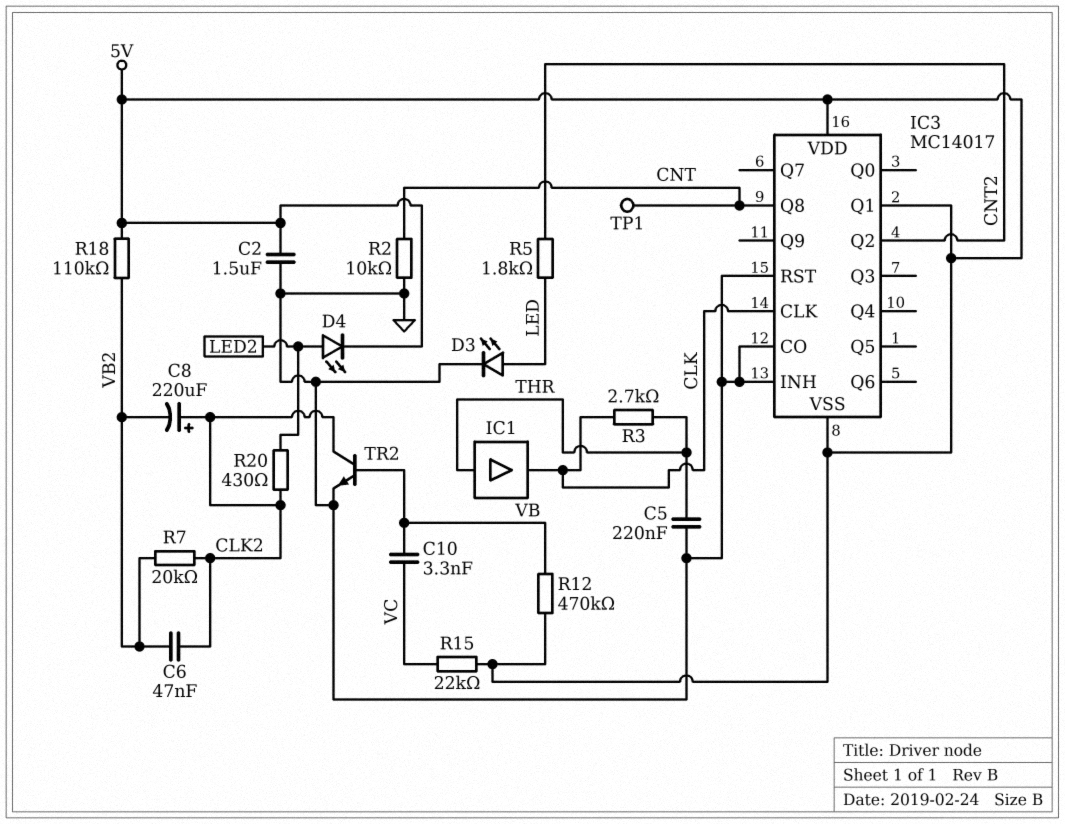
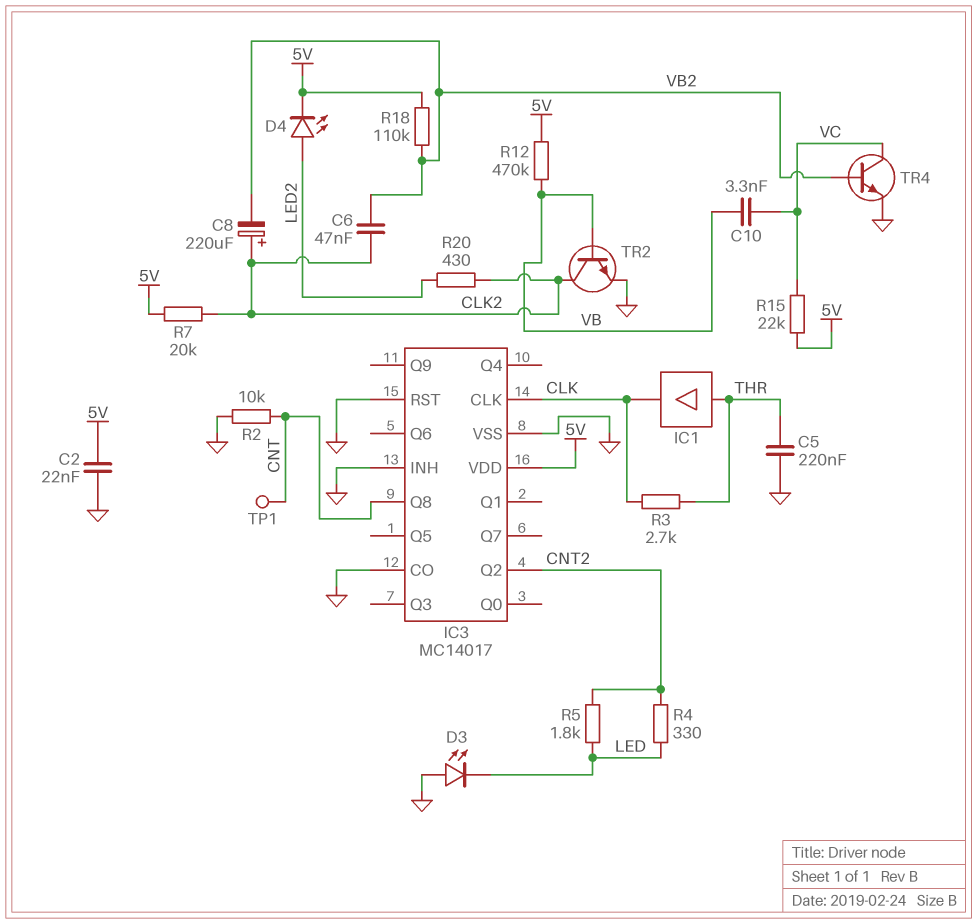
C2: 1.5uF (5V, GND) -> 22nF (5V, GND)
D3: LED (A LED, K GND) -> LED (A GND, K LED)
IC3 pin Q1: 5V -> none
IC3 pin VSS: 5V -> GND
R4: none -> 330 (CNT2, LED)
R7: 20k (CLK2, VB2) -> 20k (5V, CLK2)
TR4: none -> NPN (B VB2, C VC, E GND)

